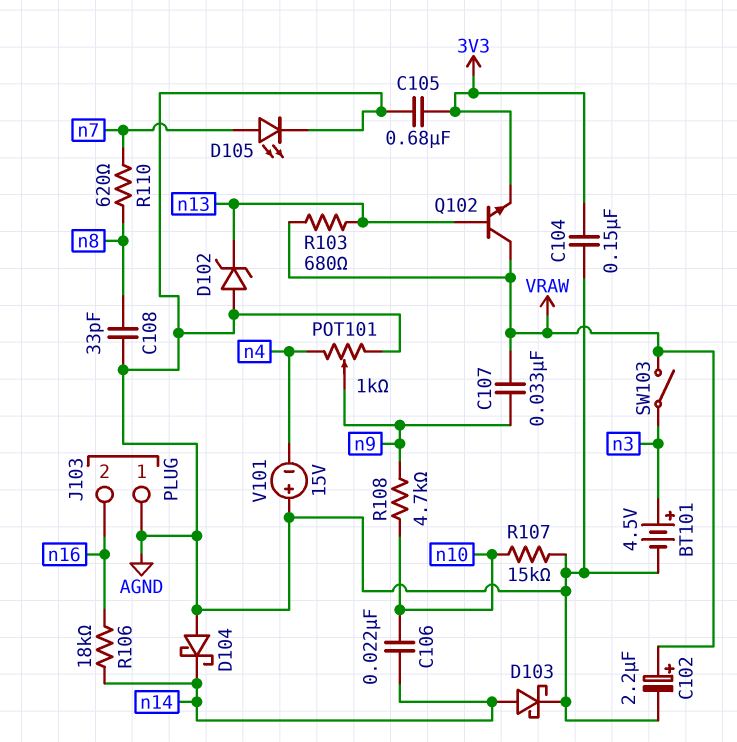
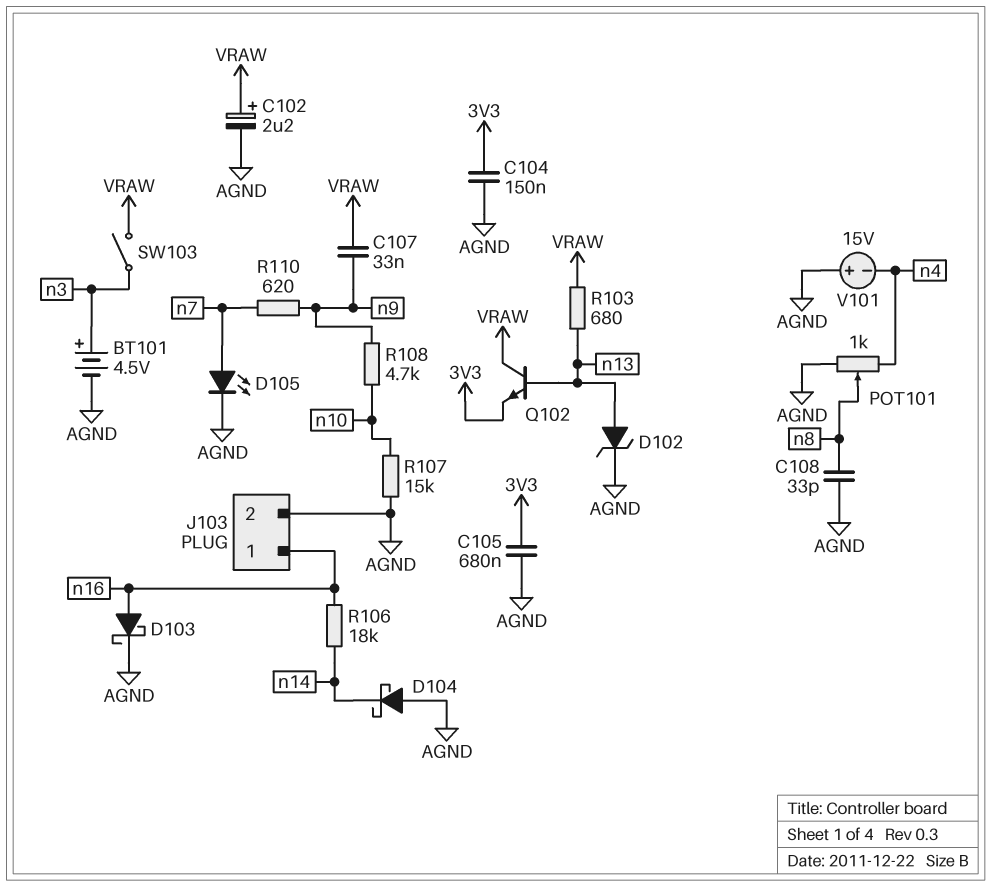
C106: 22nF (n10, n14) -> none
D102: zener (A AGND, K n13) -> zener (A n13, K AGND)
D103: schottky (A n14, K AGND) -> schottky (A n16, K AGND)
J103 pin 1: AGND -> n16
J103 pin 2: n16 -> AGND
POT101: 1k (AGND, n4, wiper n9) -> 1k (AGND, n4, wiper n8)
R110: 620 (n7, n8) -> 620 (n7, n9)

